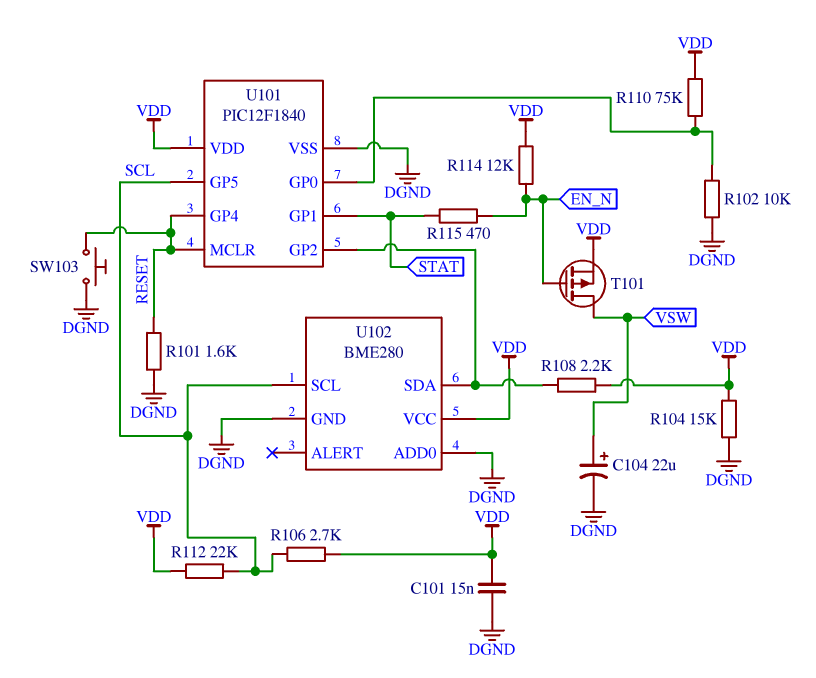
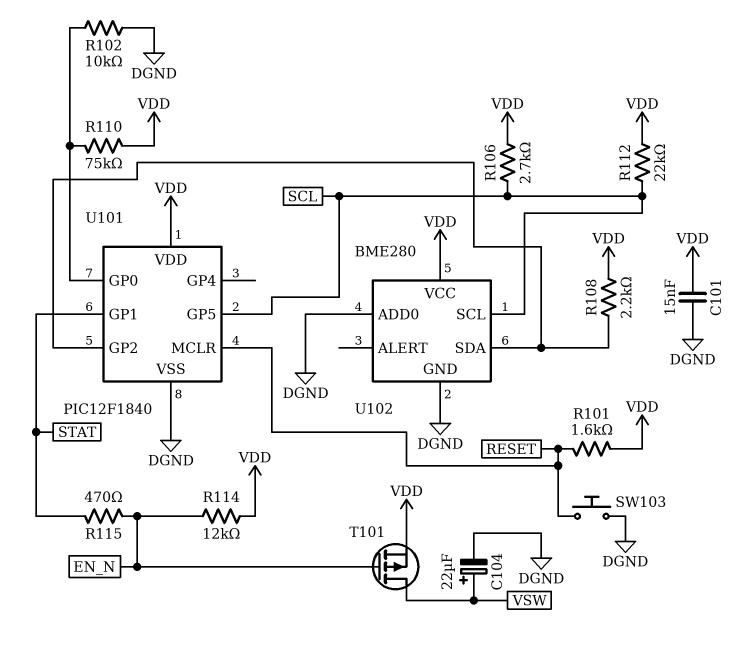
R101: 1.6k (DGND, RESET) -> 1.6k (RESET, VDD)
R104: 15k (DGND, VDD) -> none
U101 pin GP4: RESET -> none

